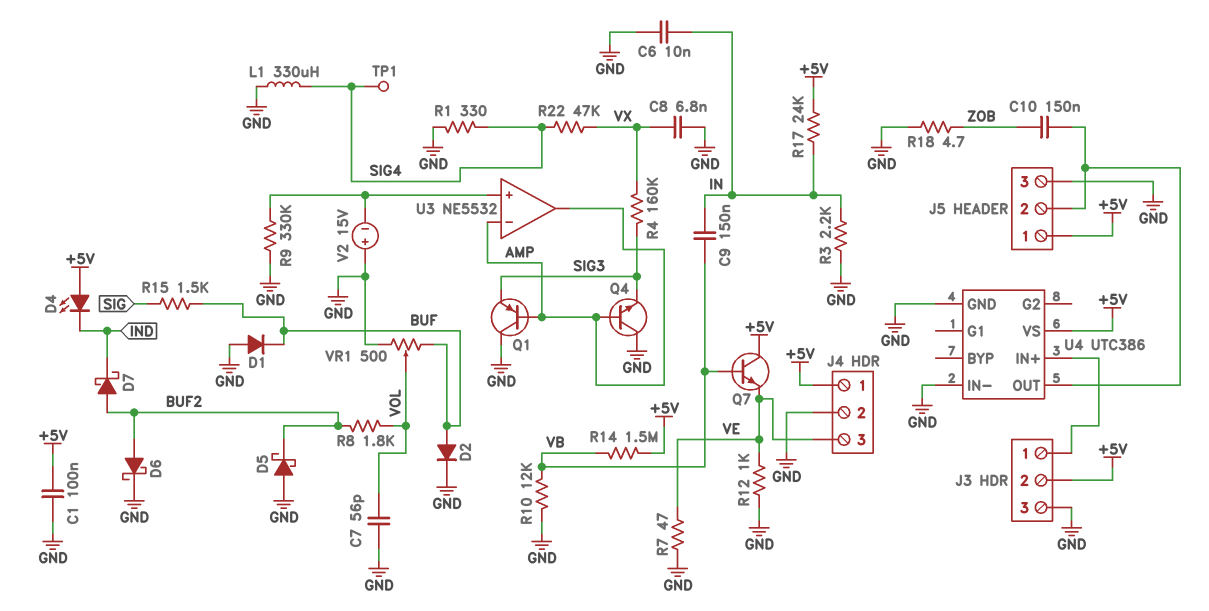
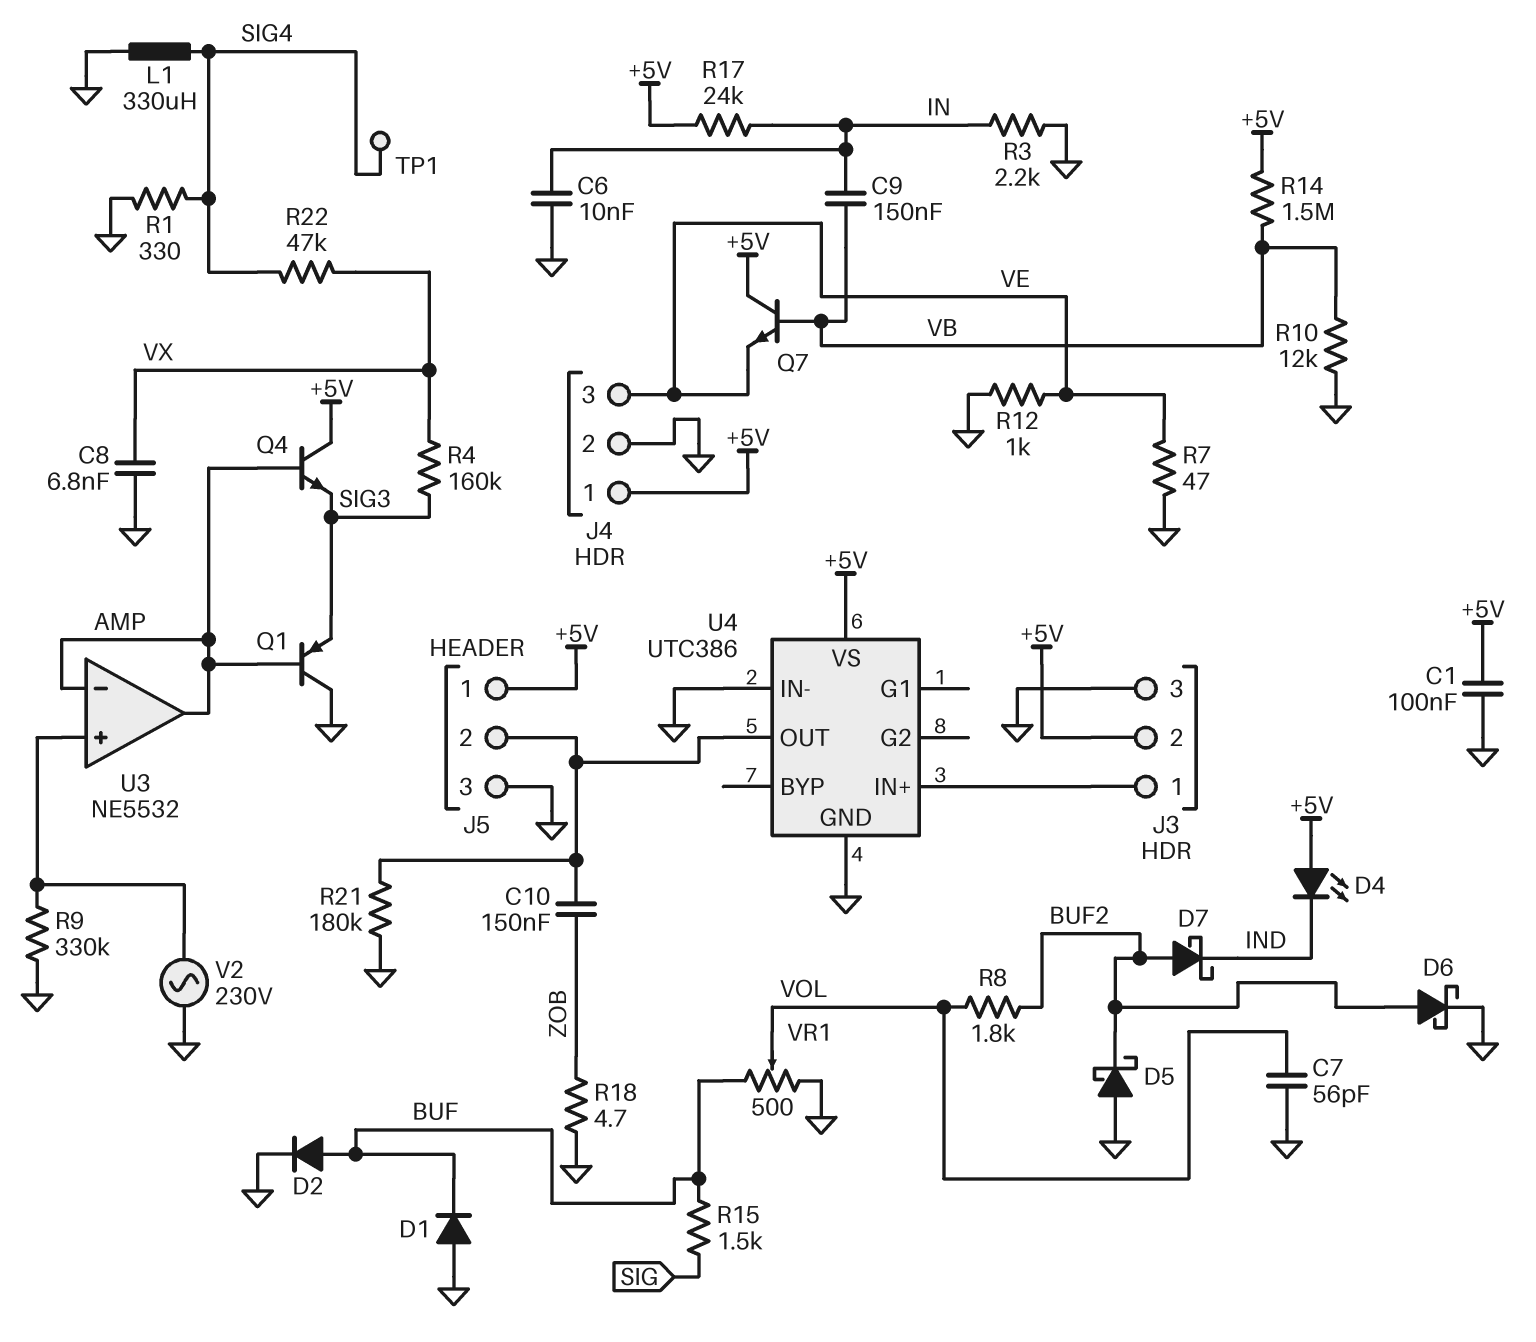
Q4: NPN (B AMP, C GND, E SIG3) -> NPN (B AMP, C +5V, E SIG3)
R21: none -> 180k (GND, J5/2)
V2: 15V (plus GND, minus U3/in+) -> AC 230V (GND, U3/in+)

